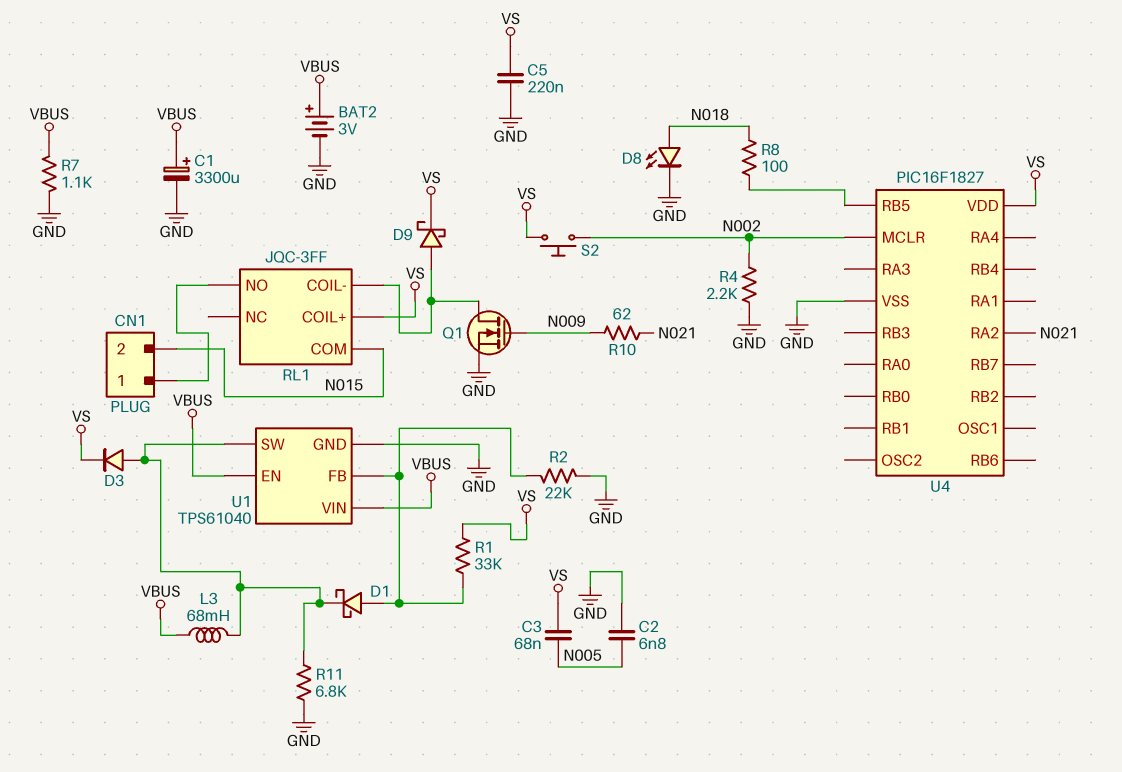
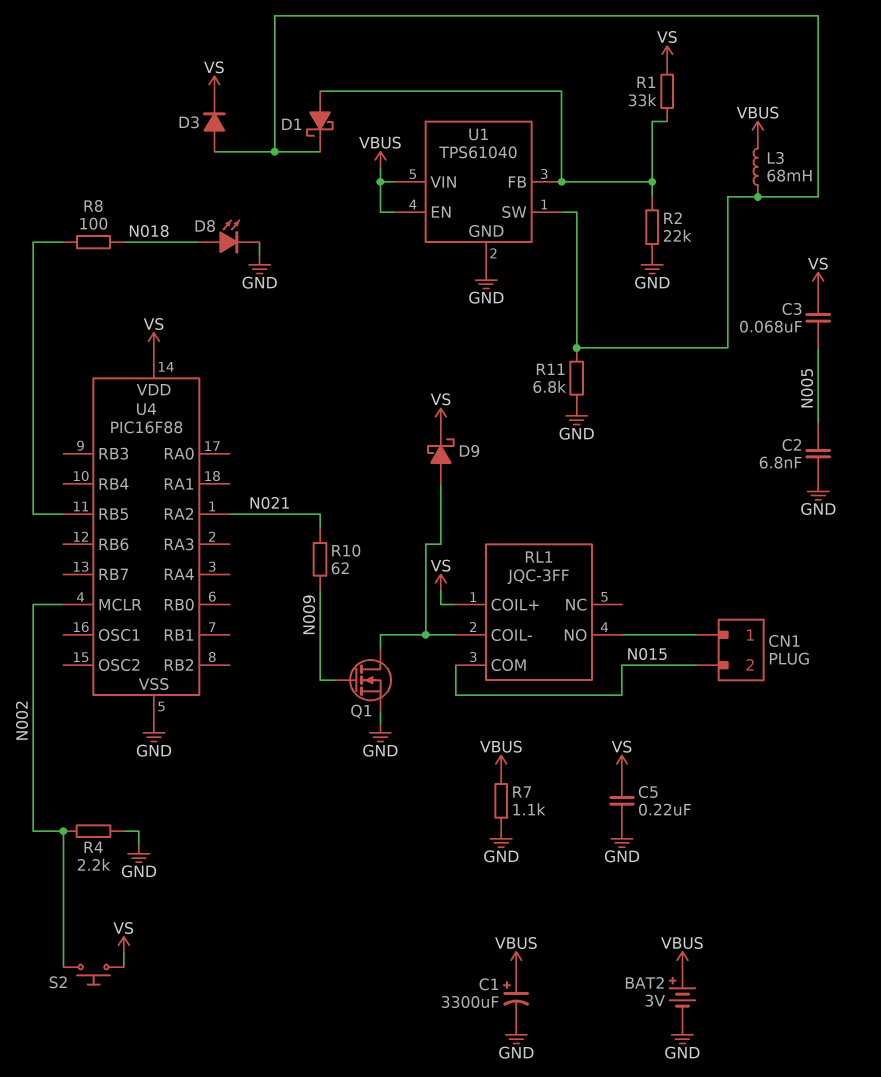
U4: PIC16F1827 -> PIC16F88

